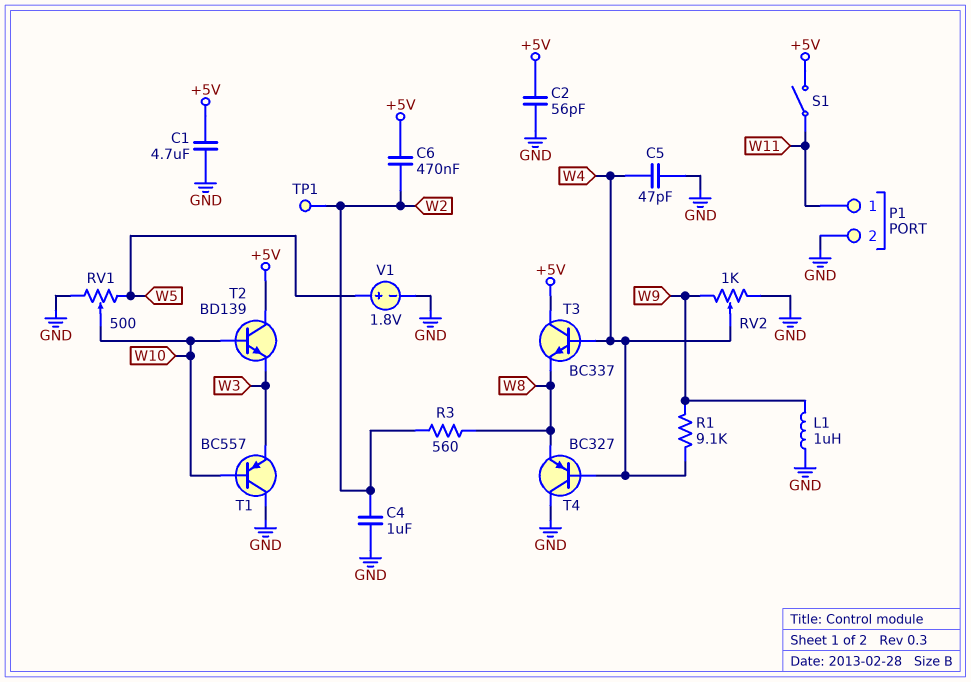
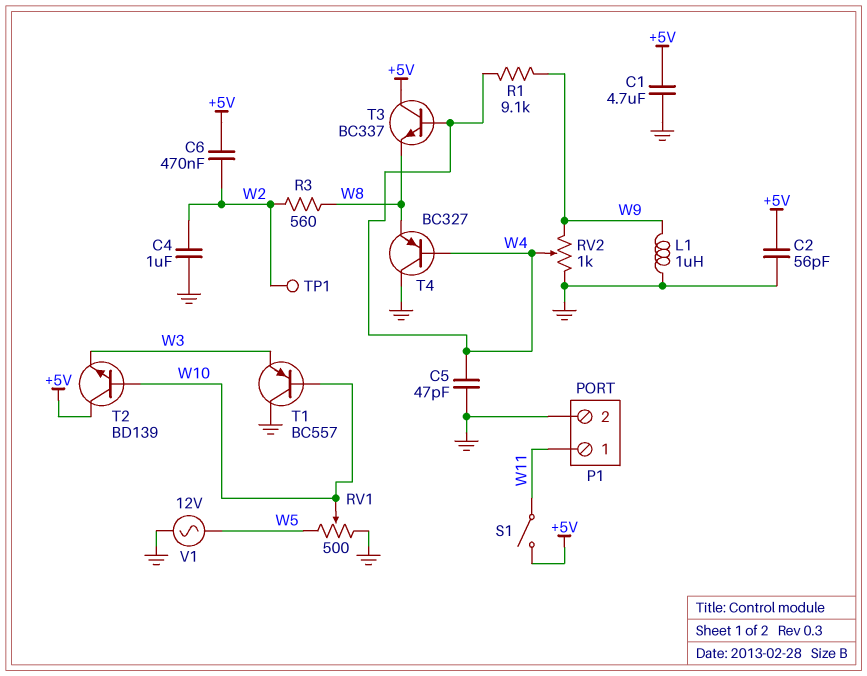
V1: 1.8V (plus W5, minus GND) -> AC 12V (GND, W5)

